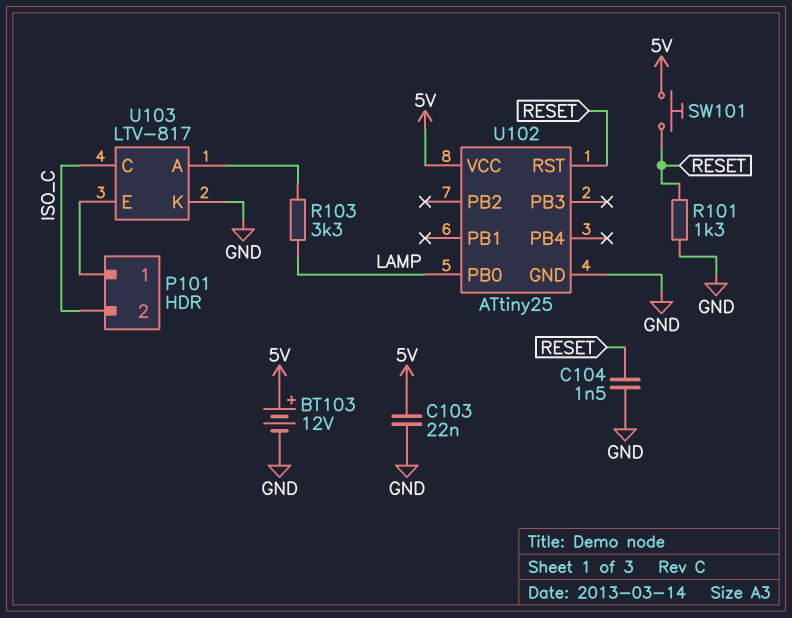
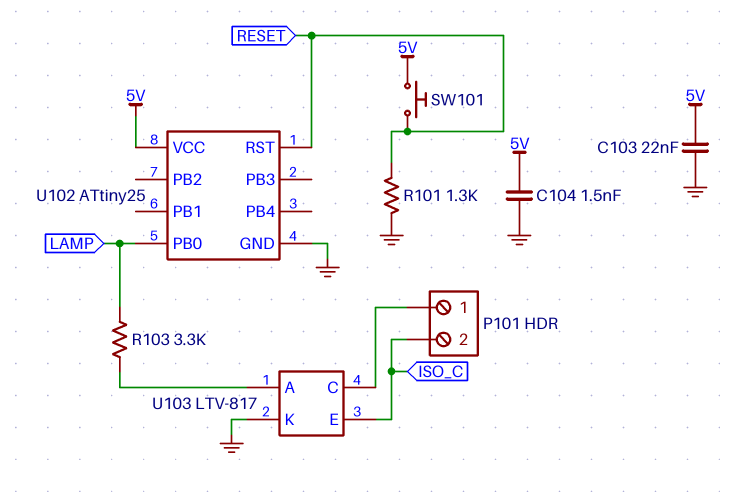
BT103: 12V (plus 5V, minus GND) -> none
C104: 1.5nF (GND, RESET) -> 1.5nF (5V, GND)
U103 pin C: ISO_C -> P101/1
U103 pin E: P101/1 -> ISO_C

